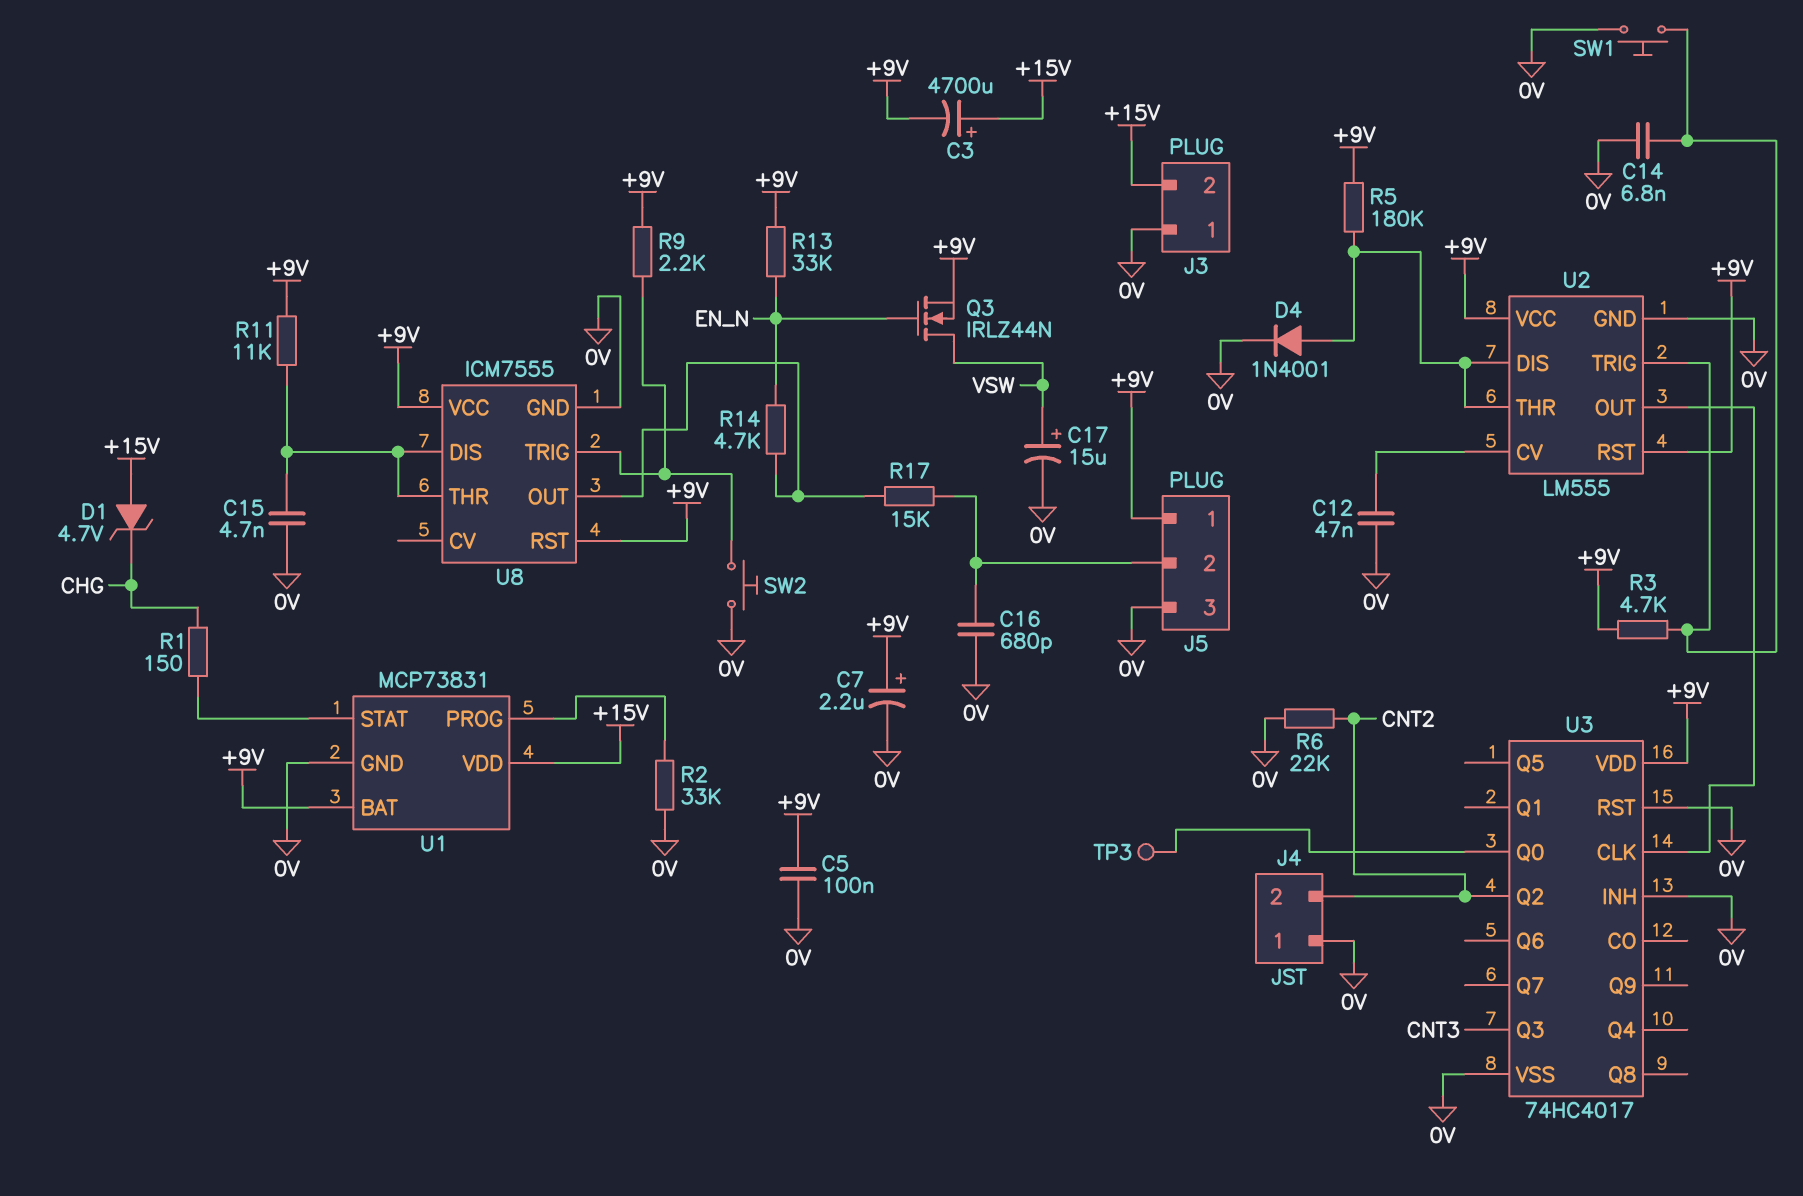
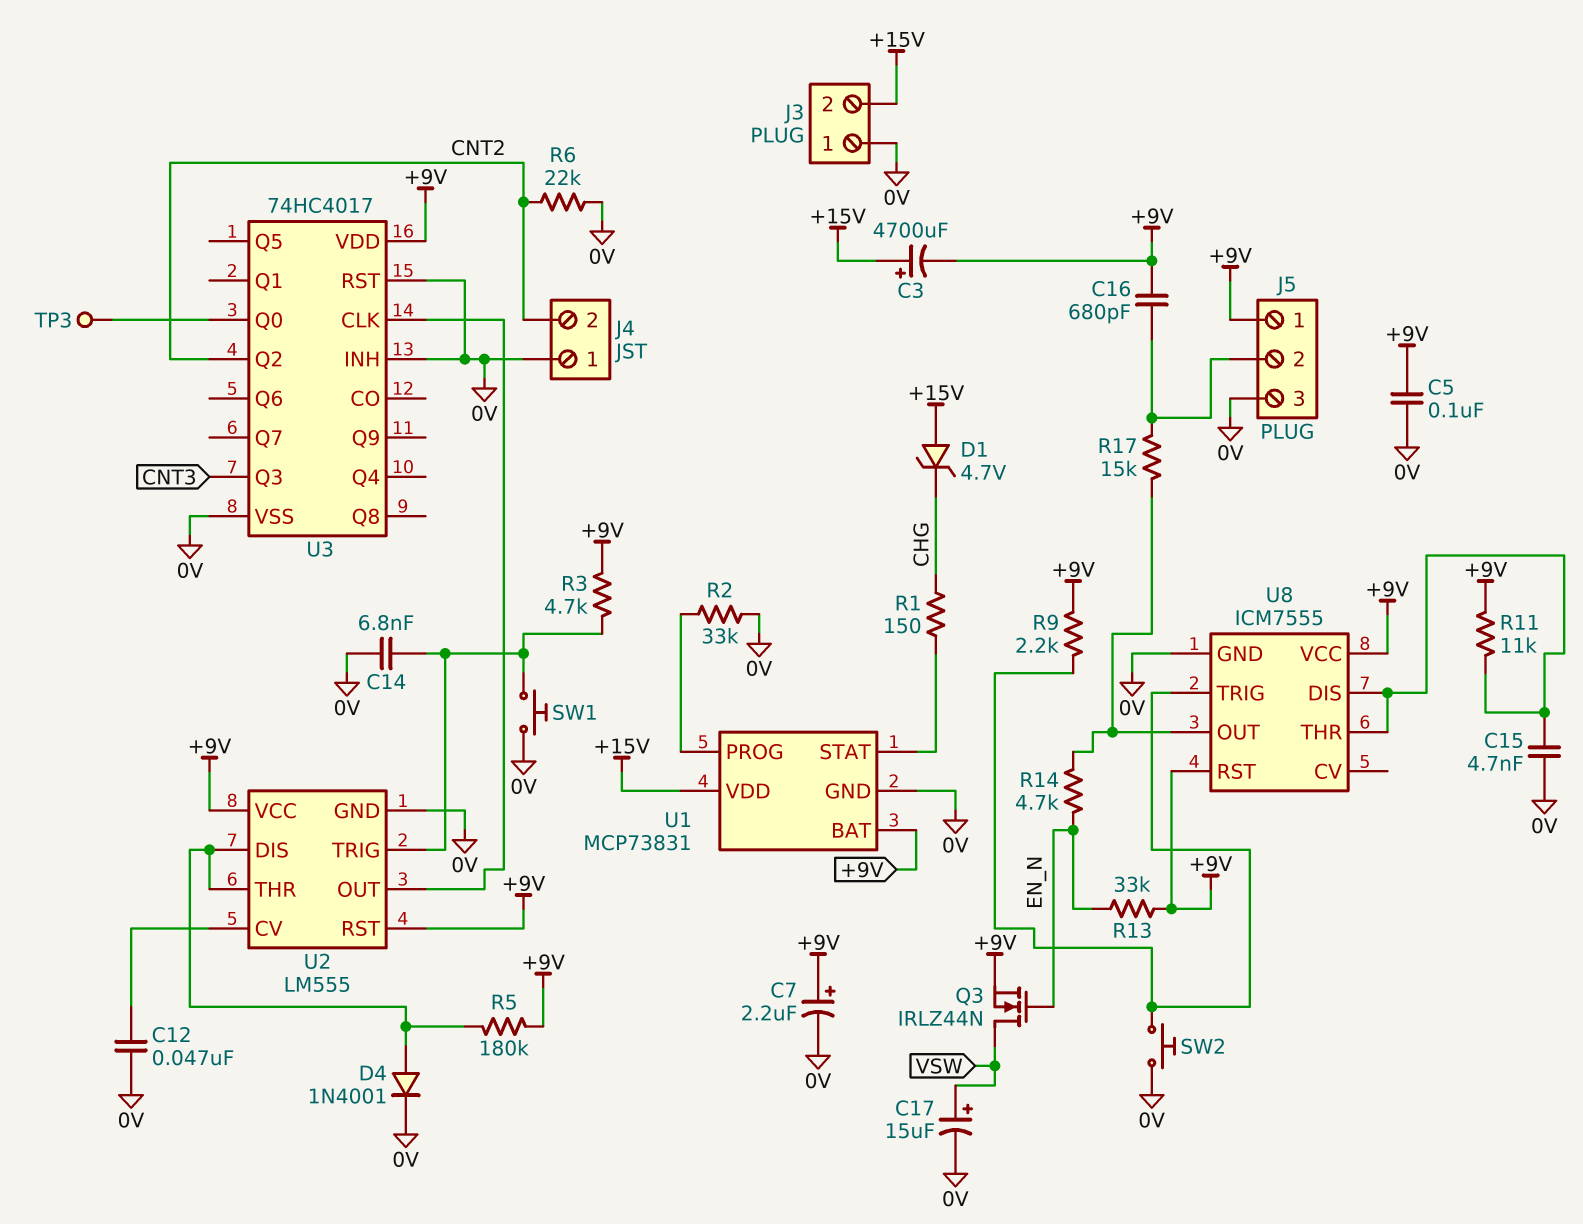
C16: 680pF (0V, J5/2) -> 680pF (+9V, J5/2)

